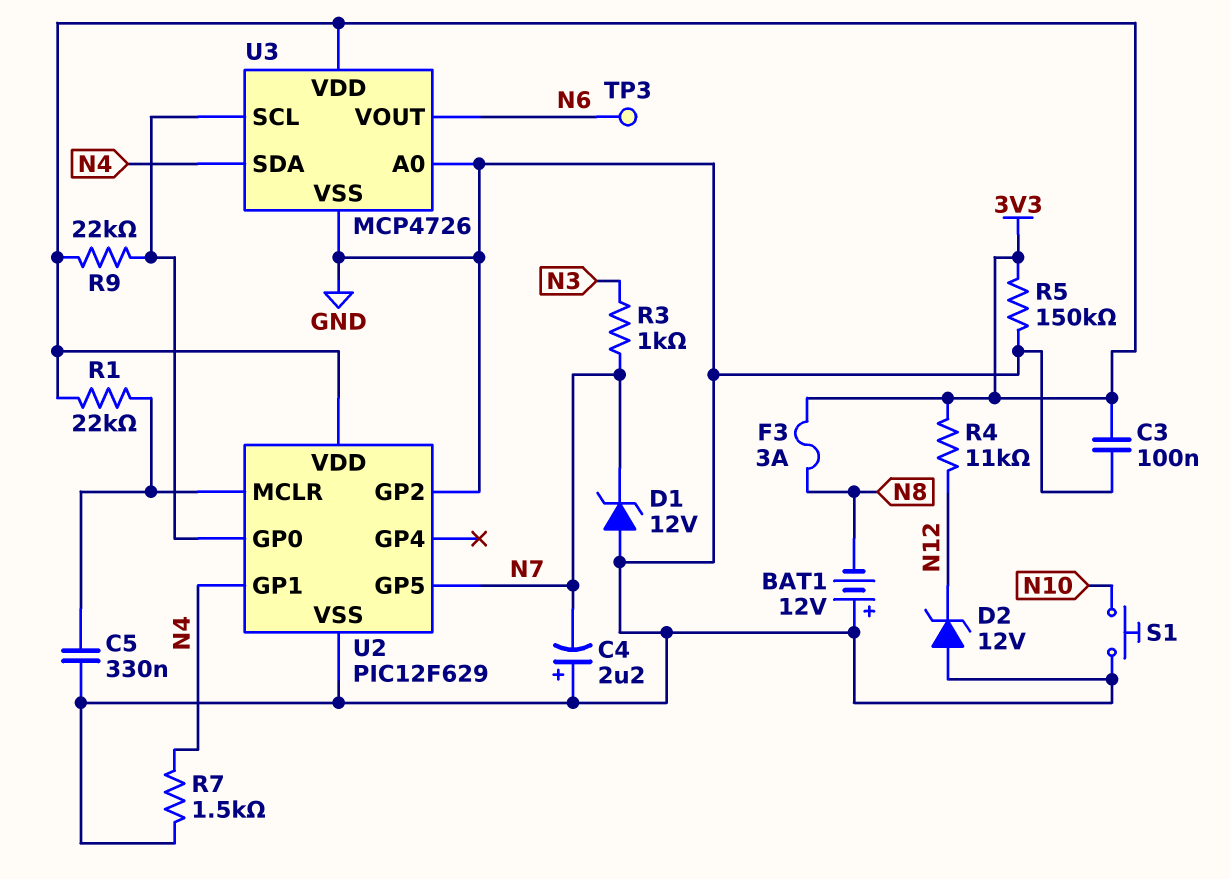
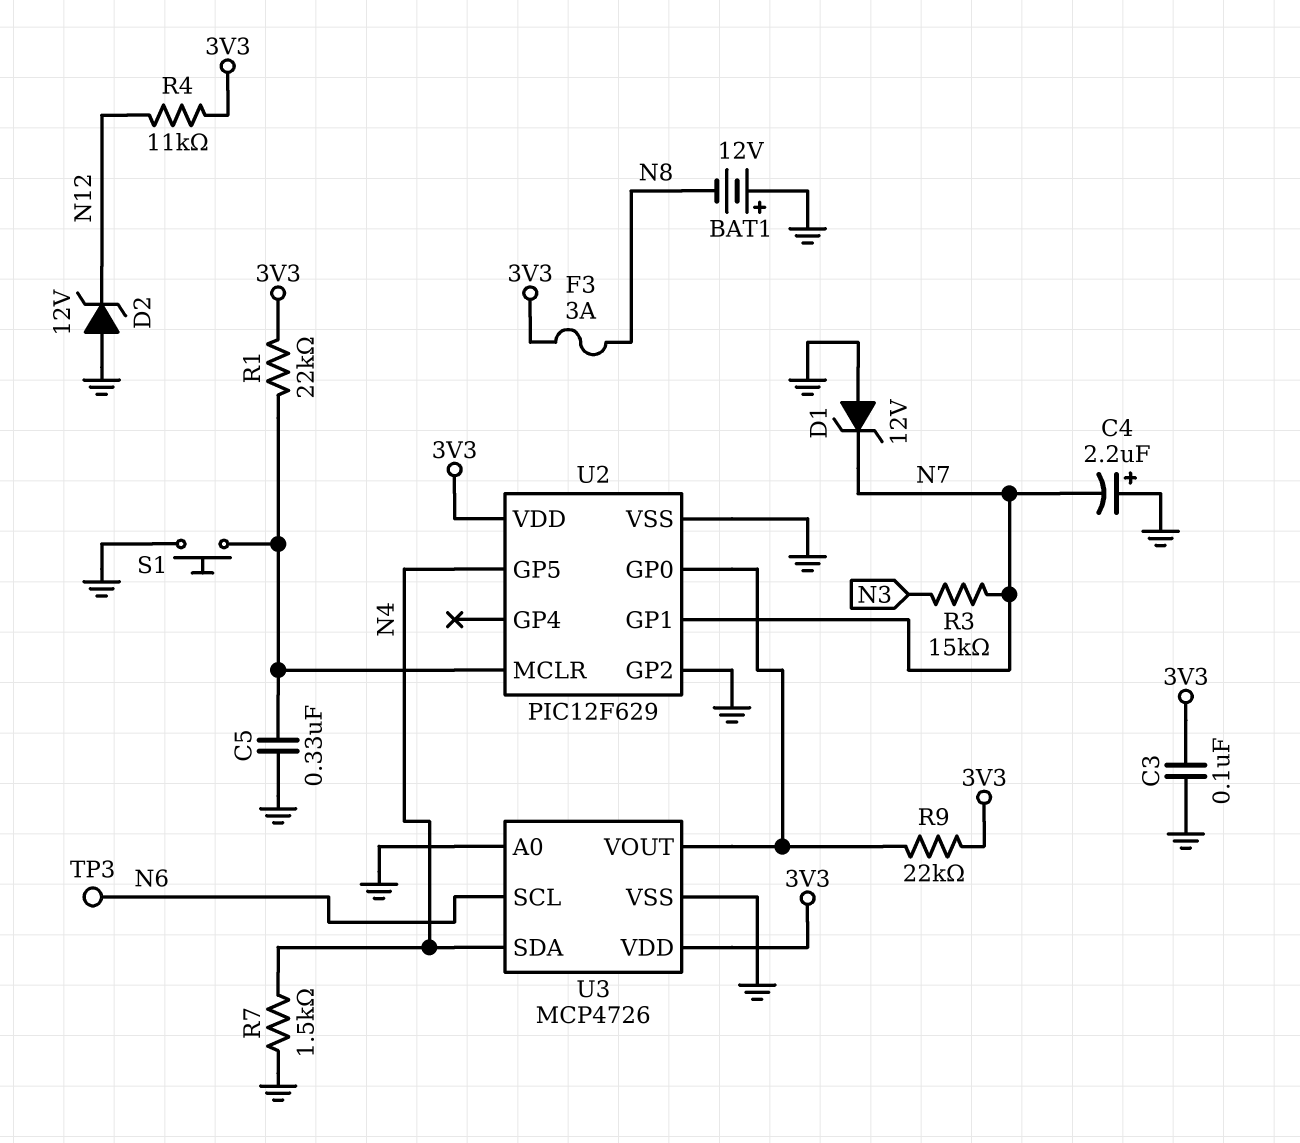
R3: 1k (N3, N7) -> 15k (N3, N7)
R5: 150k (3V3, GND) -> none
S1: button (GND, N10) -> button (GND, U2/MCLR)
U2 pin GP1: N4 -> N7
U2 pin GP5: N7 -> N4
U3 pin SCL: U2/GP0 -> N6
U3 pin VOUT: N6 -> U2/GP0

